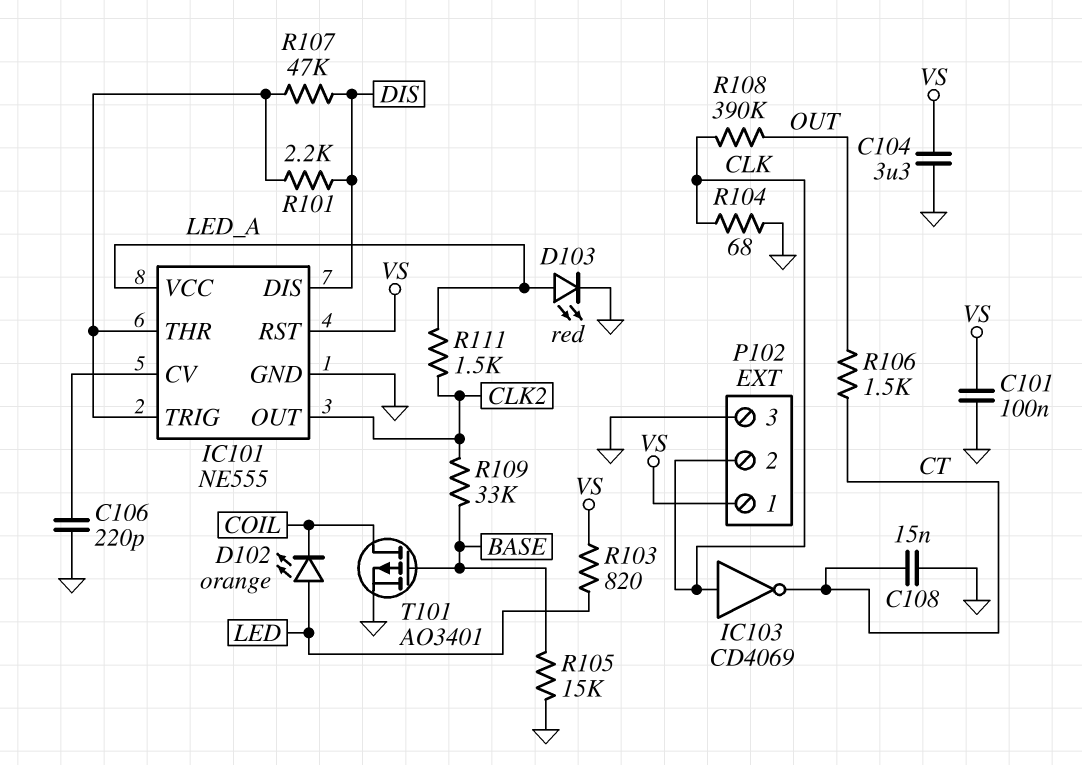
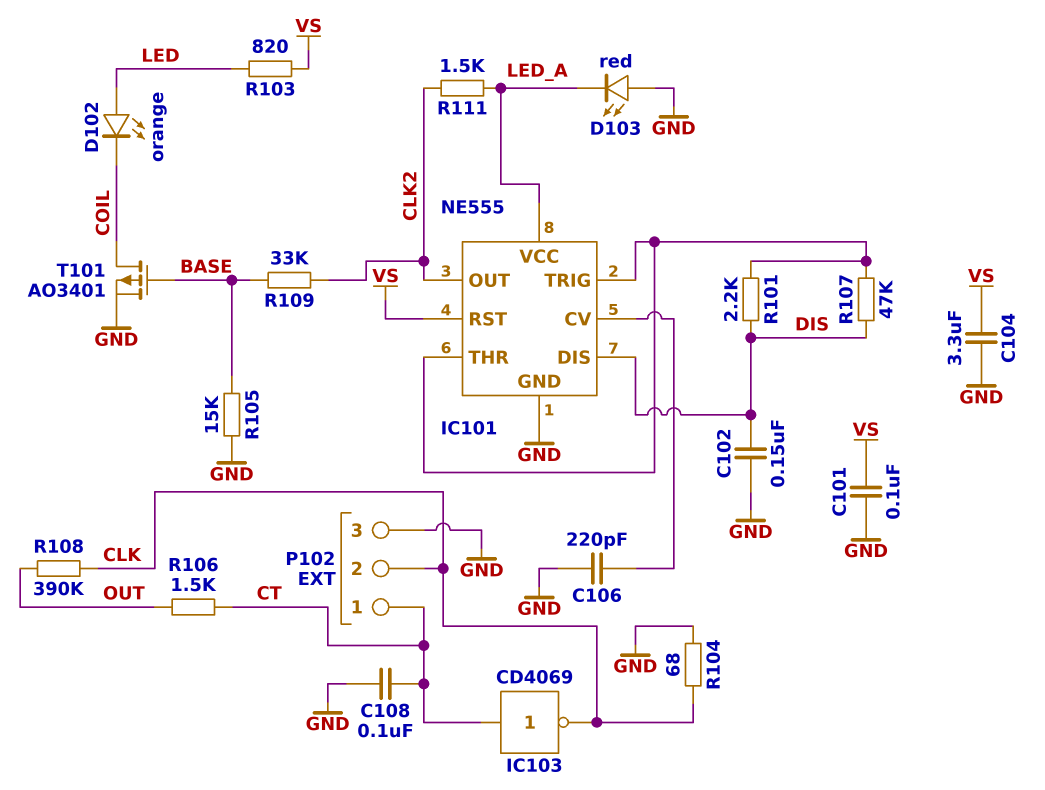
C102: none -> 150nF (DIS, GND)
C108: 15nF (CT, GND) -> 100nF (CT, GND)
D103: LED red (A LED_A, K GND) -> LED red (A GND, K LED_A)
IC103: NOT CD4069 (in CLK, out CT) -> NOT CD4069 (in CT, out CLK)
P102 pin 1: VS -> CT

